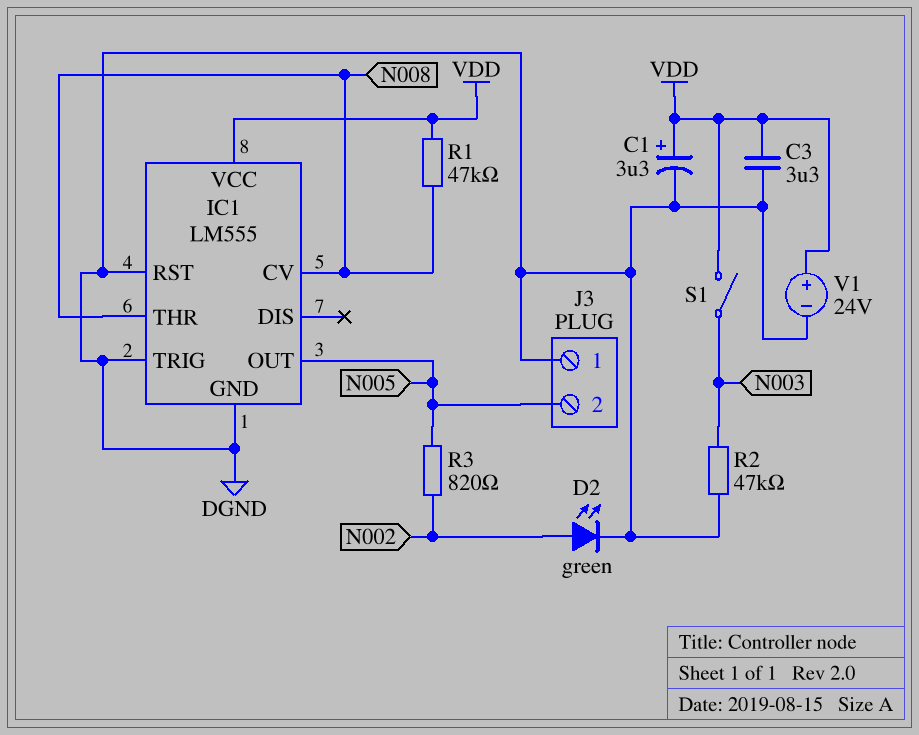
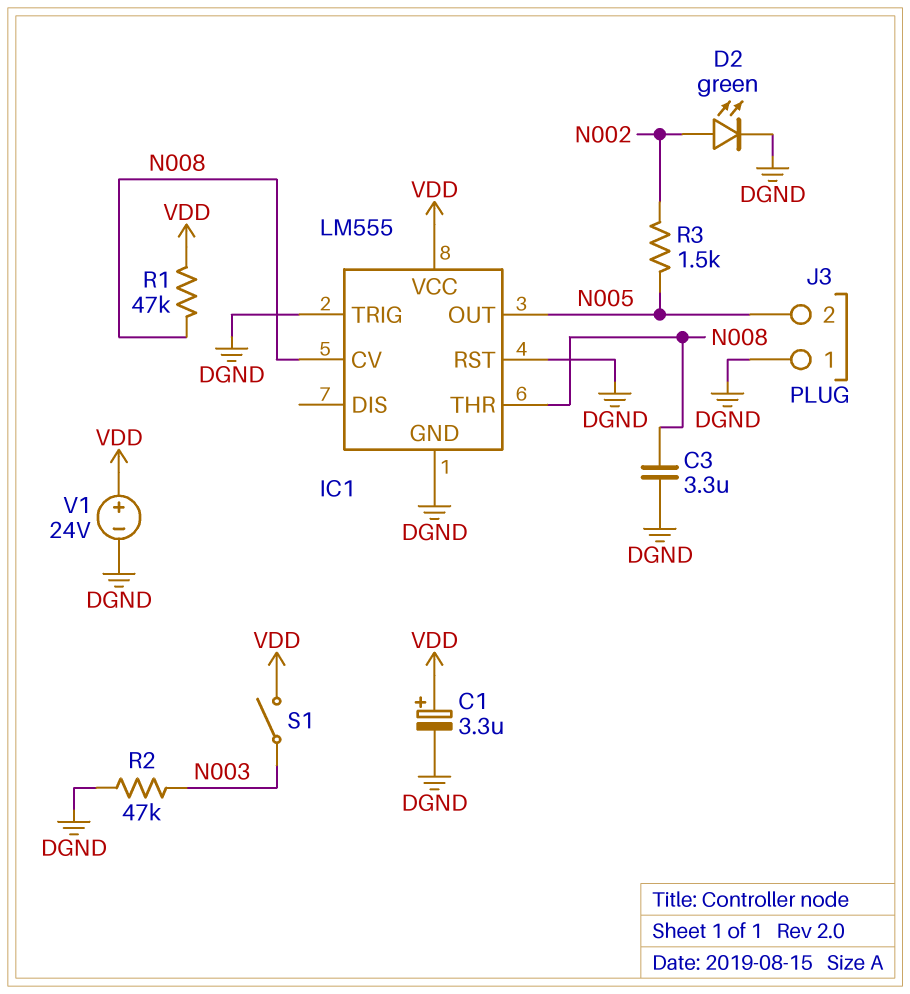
C3: 3.3uF (DGND, VDD) -> 3.3uF (DGND, N008)
R3: 820 (N002, N005) -> 1.5k (N002, N005)

